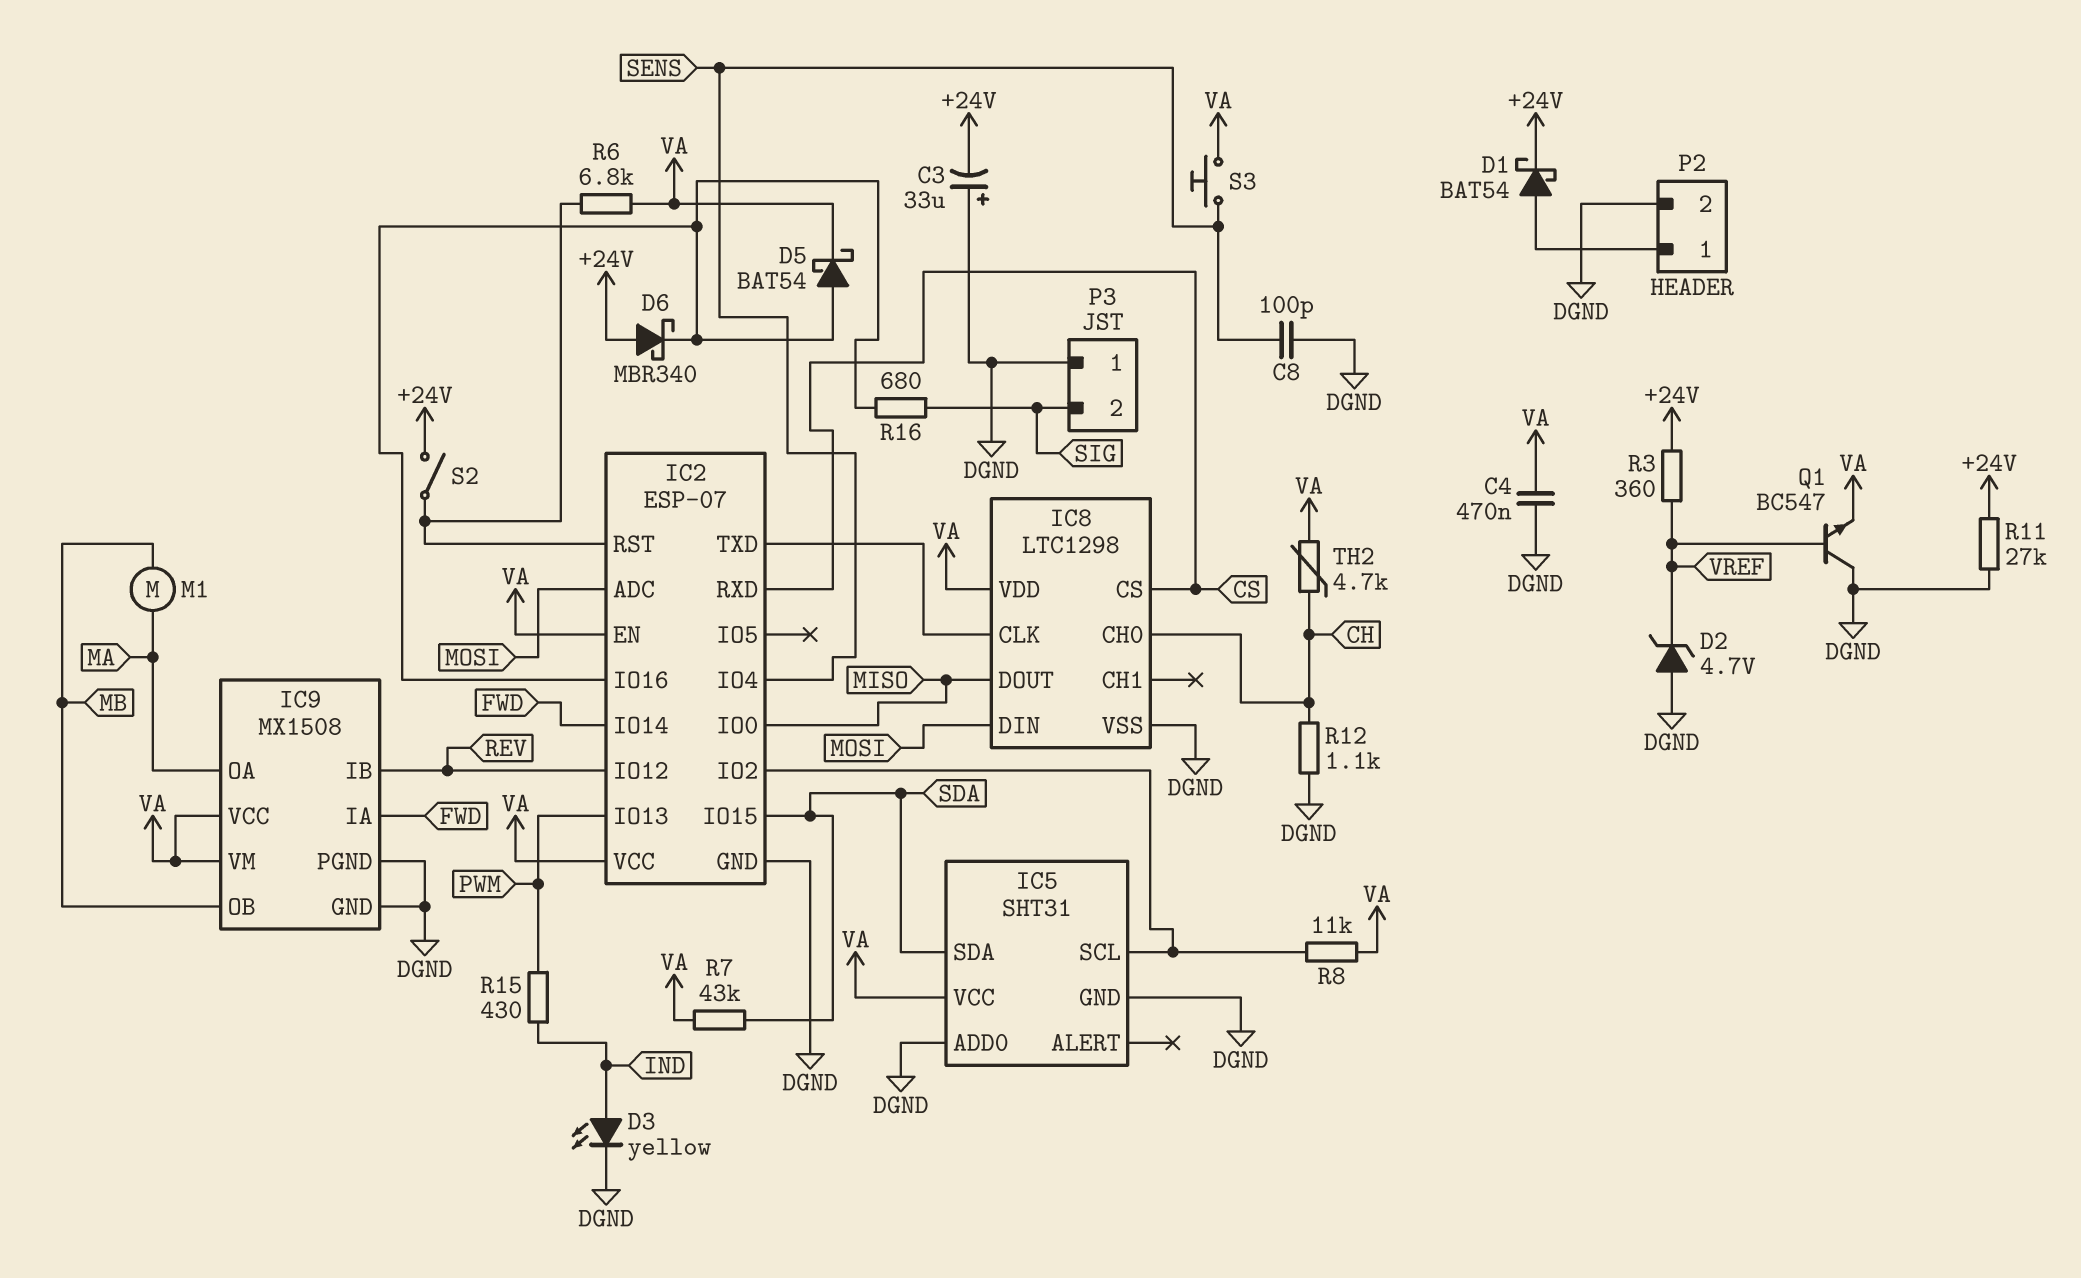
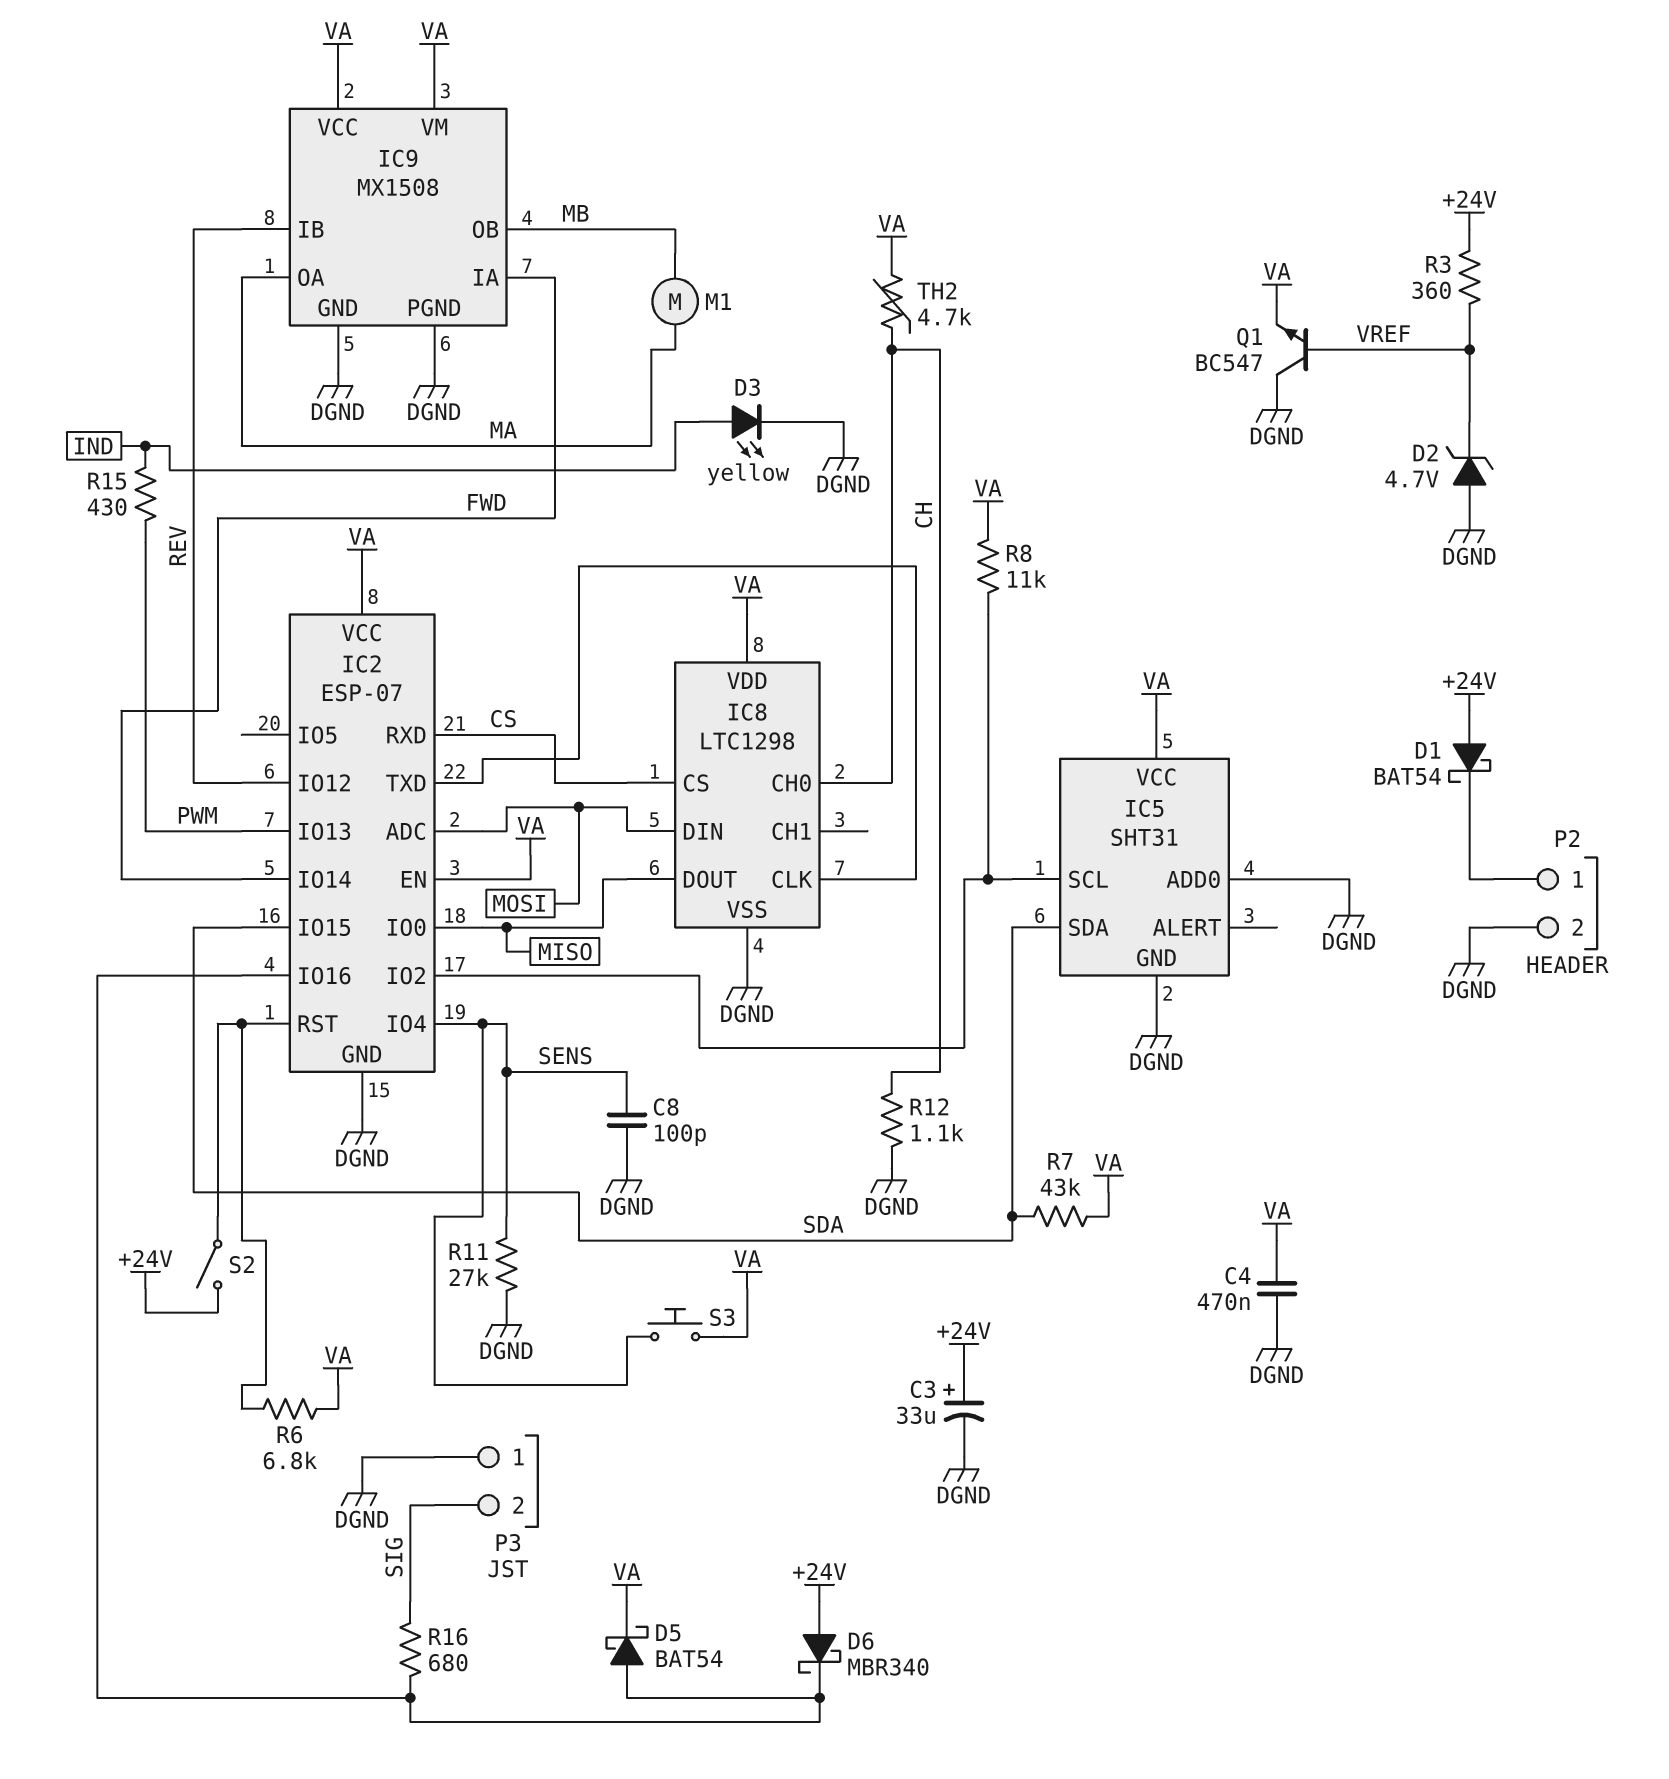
C3: 33uF (plus DGND, minus +24V) -> 33uF (plus +24V, minus DGND)
D1: schottky BAT54 (A P2/1, K +24V) -> schottky BAT54 (A +24V, K P2/1)
R11: 27k (+24V, DGND) -> 27k (DGND, SENS)

